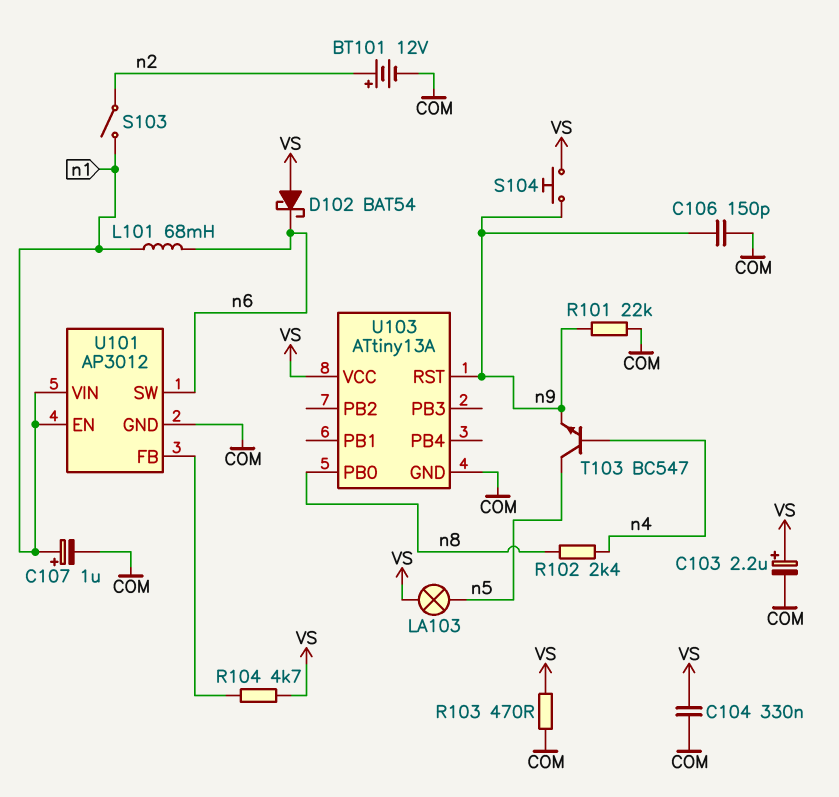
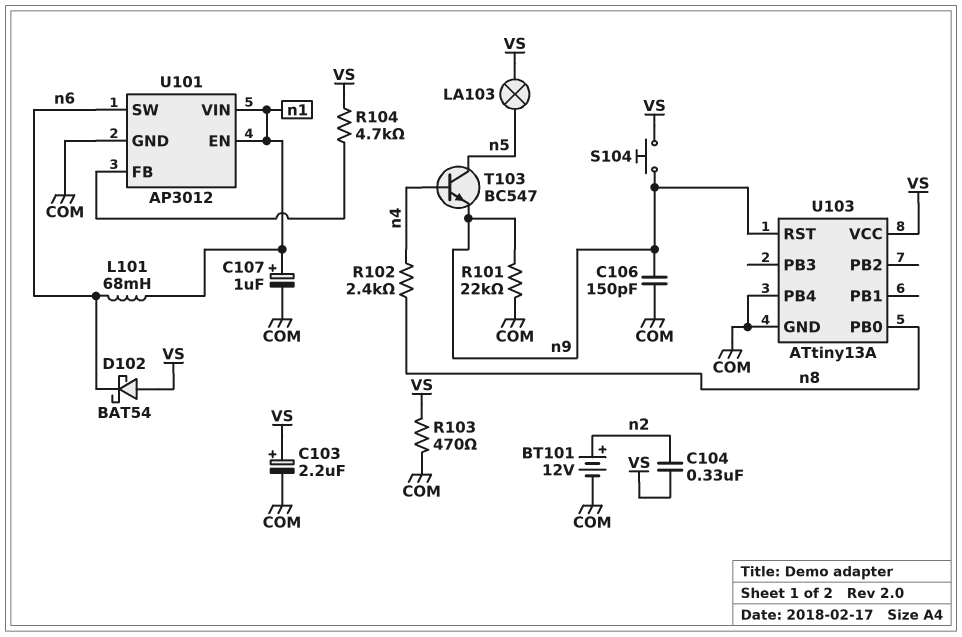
C104: 330nF (COM, VS) -> 330nF (VS, n2)
S103: switch (n1, n2) -> none
U103 pin PB4: none -> COM

